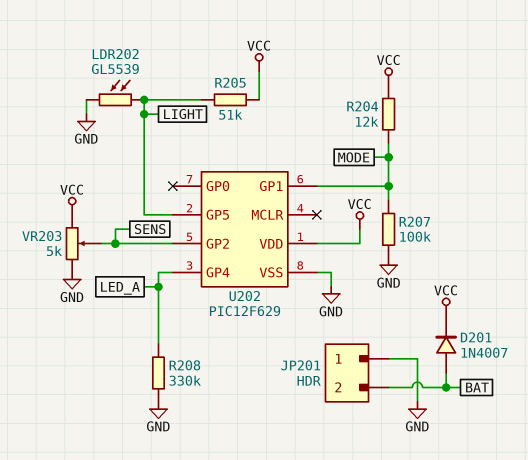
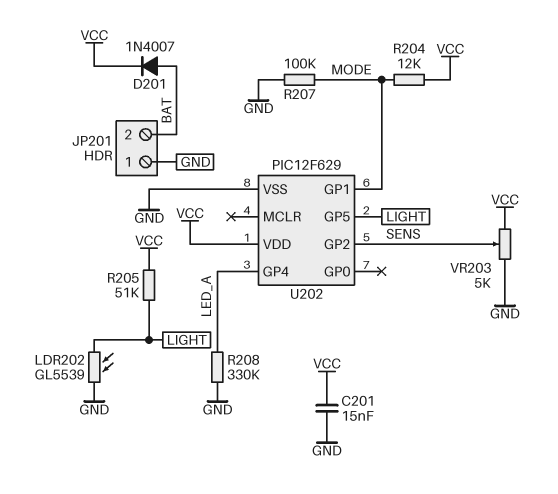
C201: none -> 15nF (GND, VCC)

